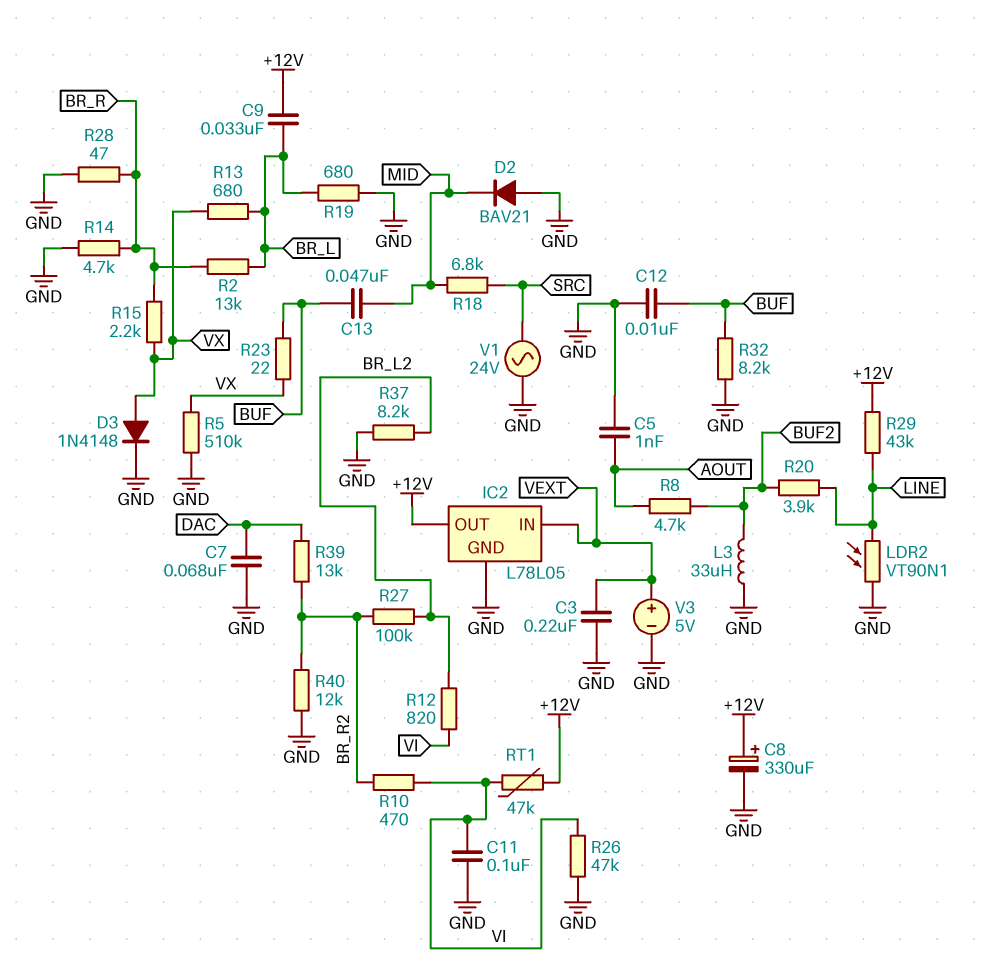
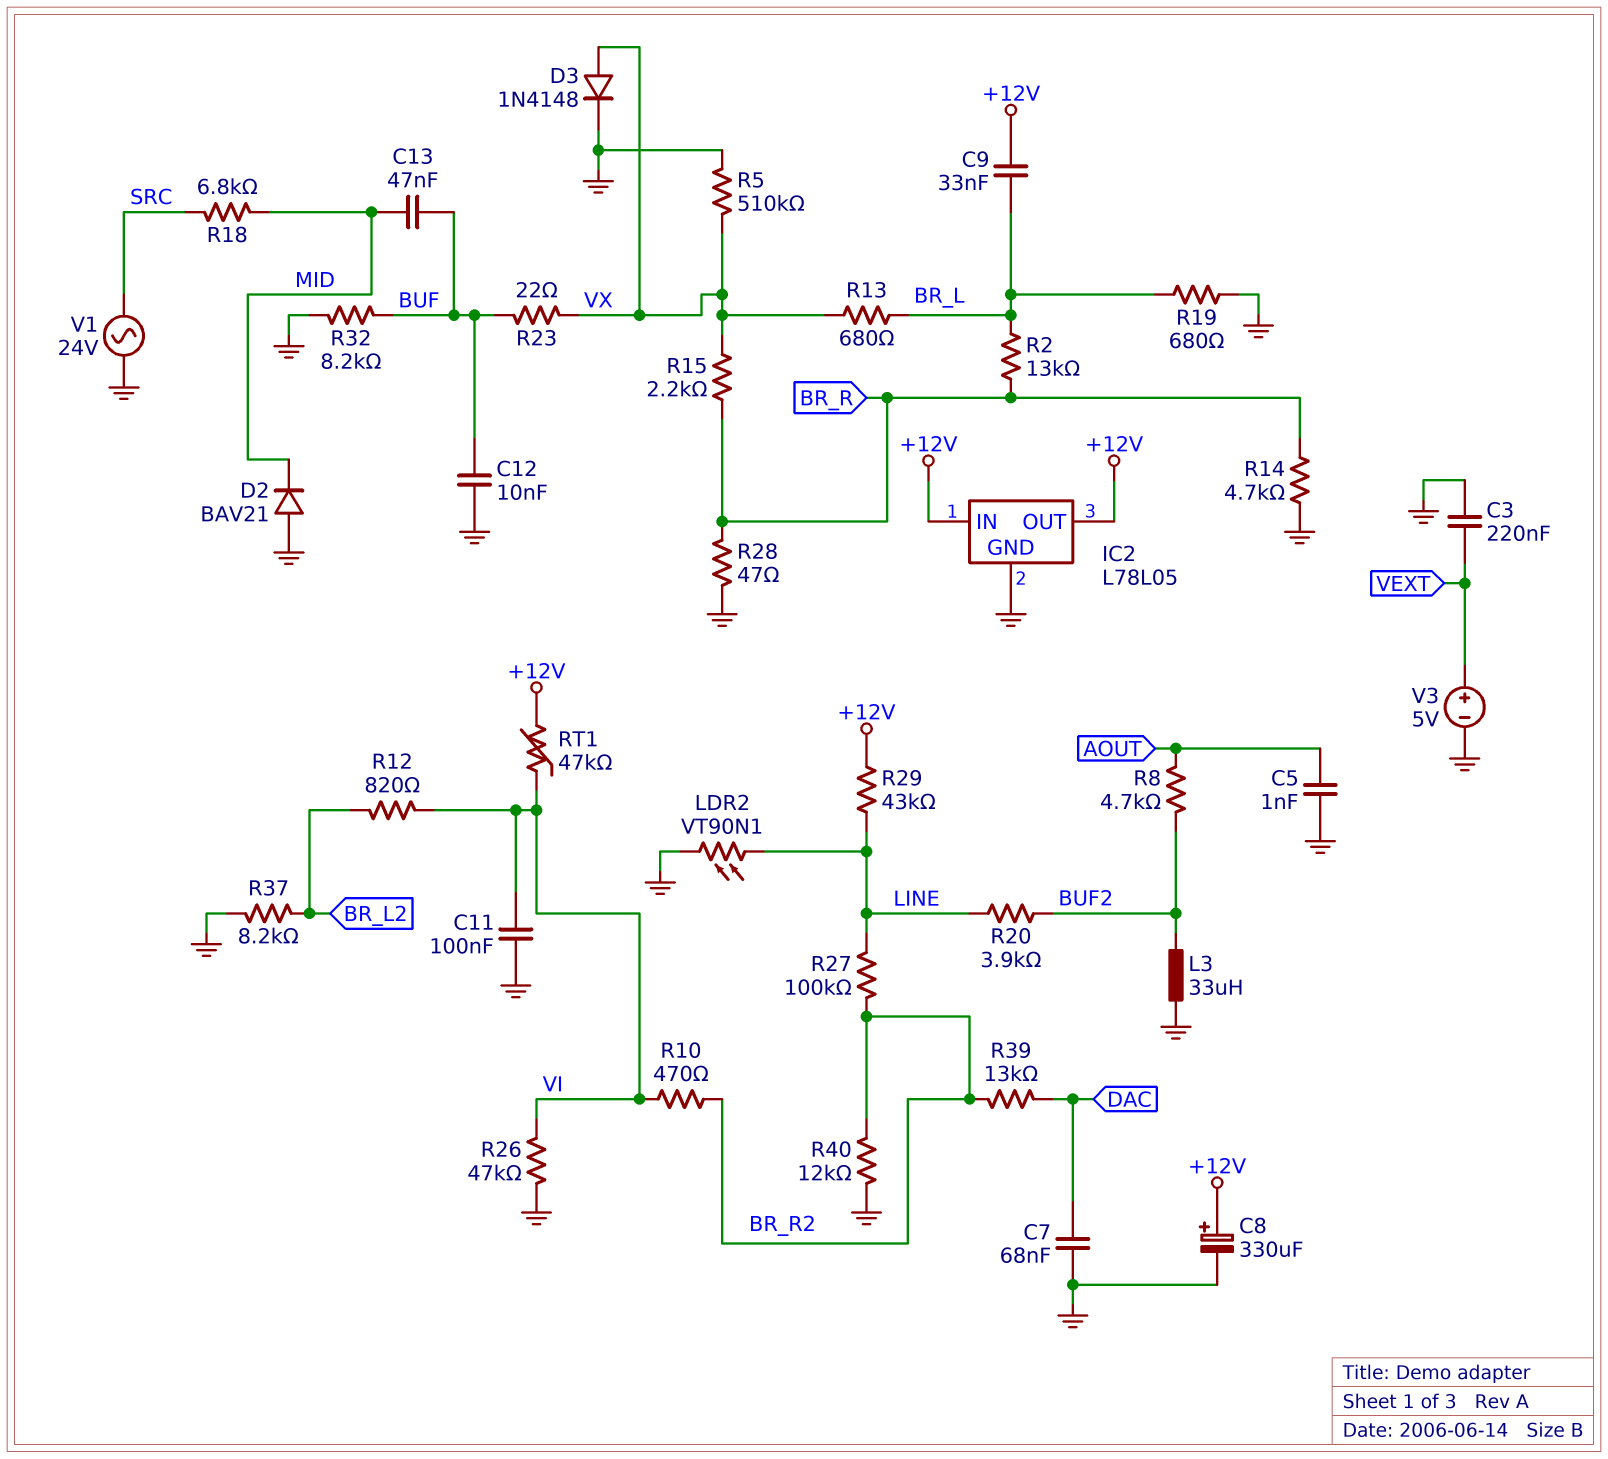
IC2 pin IN: VEXT -> +12V
R27: 100k (BR_L2, BR_R2) -> 100k (BR_R2, LINE)

